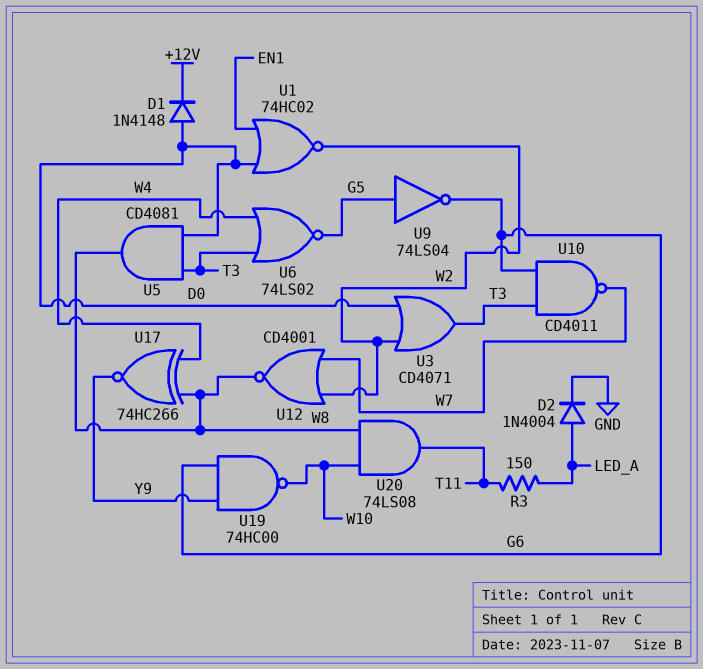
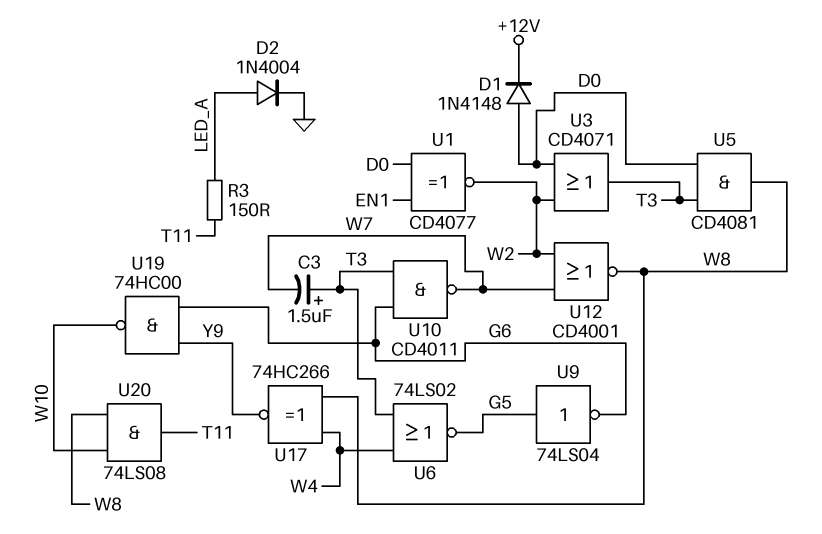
C3: none -> 1.5uF (plus T3, minus W7)
U1: NOR 74HC02 (in D0, in EN1, out W2) -> XNOR CD4077 (in D0, in EN1, out W2)

